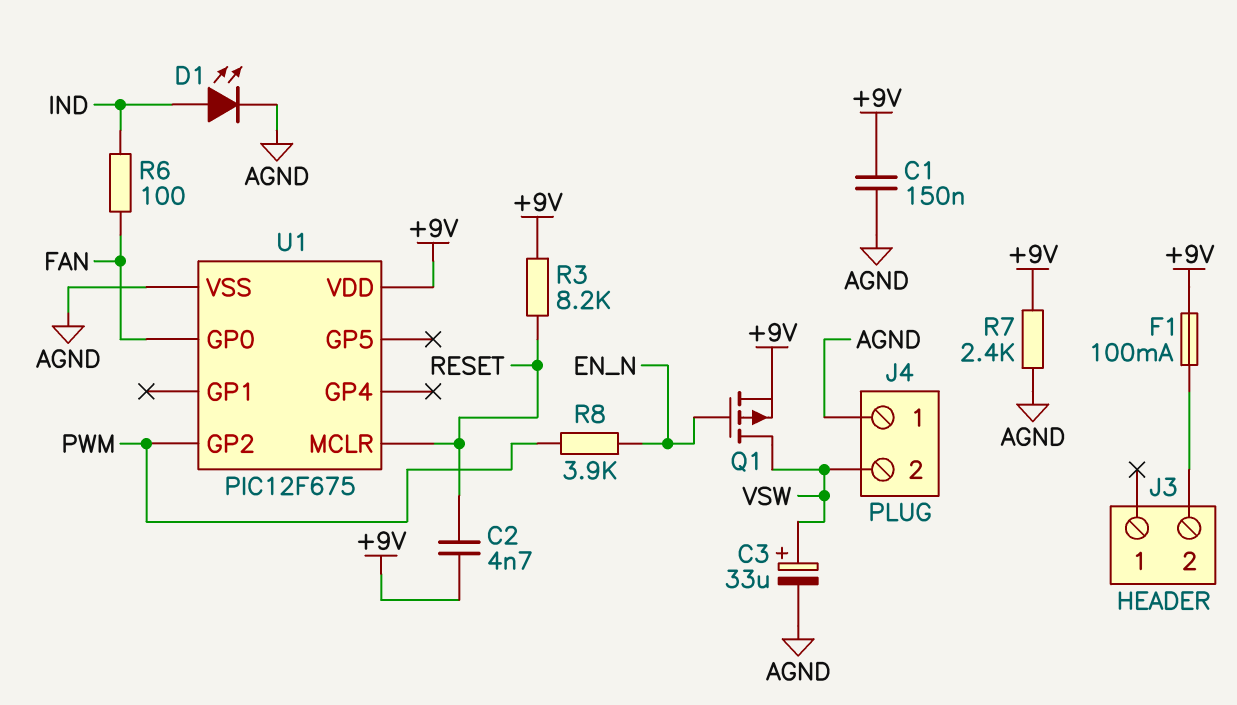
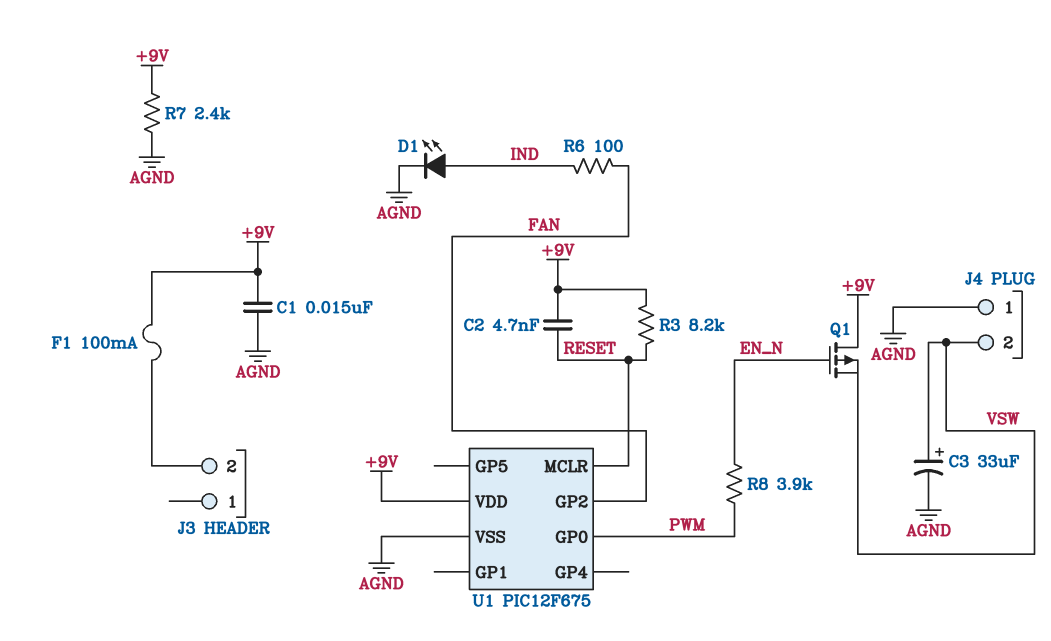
C1: 150nF (+9V, AGND) -> 15nF (+9V, AGND)
Q1: PMOS (G EN_N, D VSW, S +9V) -> PMOS (G EN_N, D +9V, S VSW)
U1 pin GP0: FAN -> PWM
U1 pin GP2: PWM -> FAN

